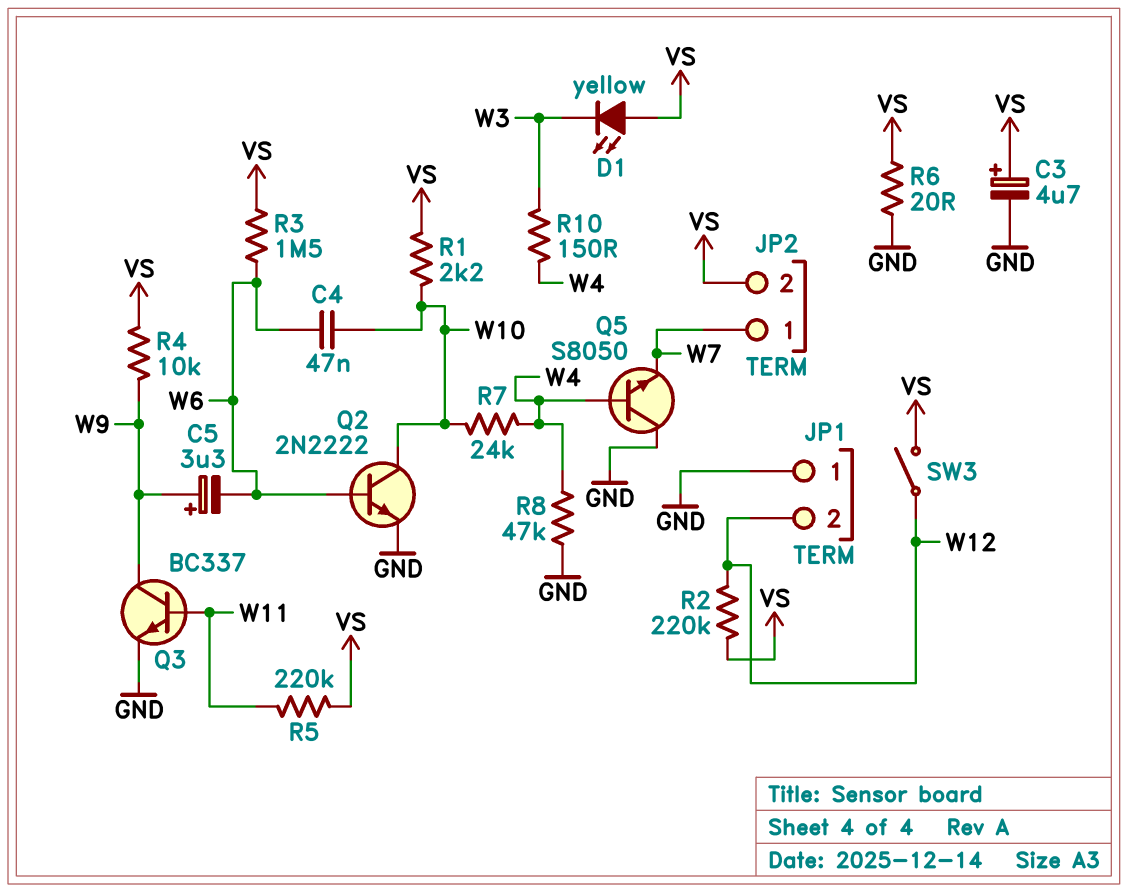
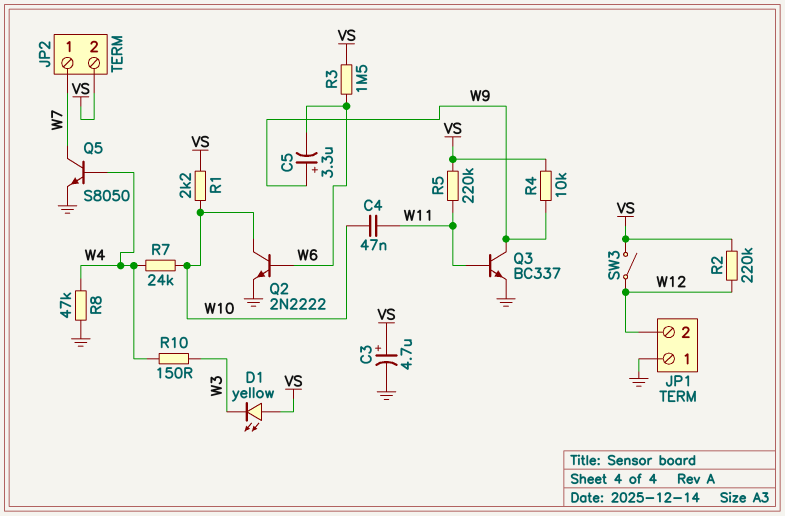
C4: 47nF (W6, W10) -> 47nF (W10, W11)
Q5: NPN S8050 (B W4, C GND, E W7) -> NPN S8050 (B W4, C W7, E GND)
R6: 20 (GND, VS) -> none

